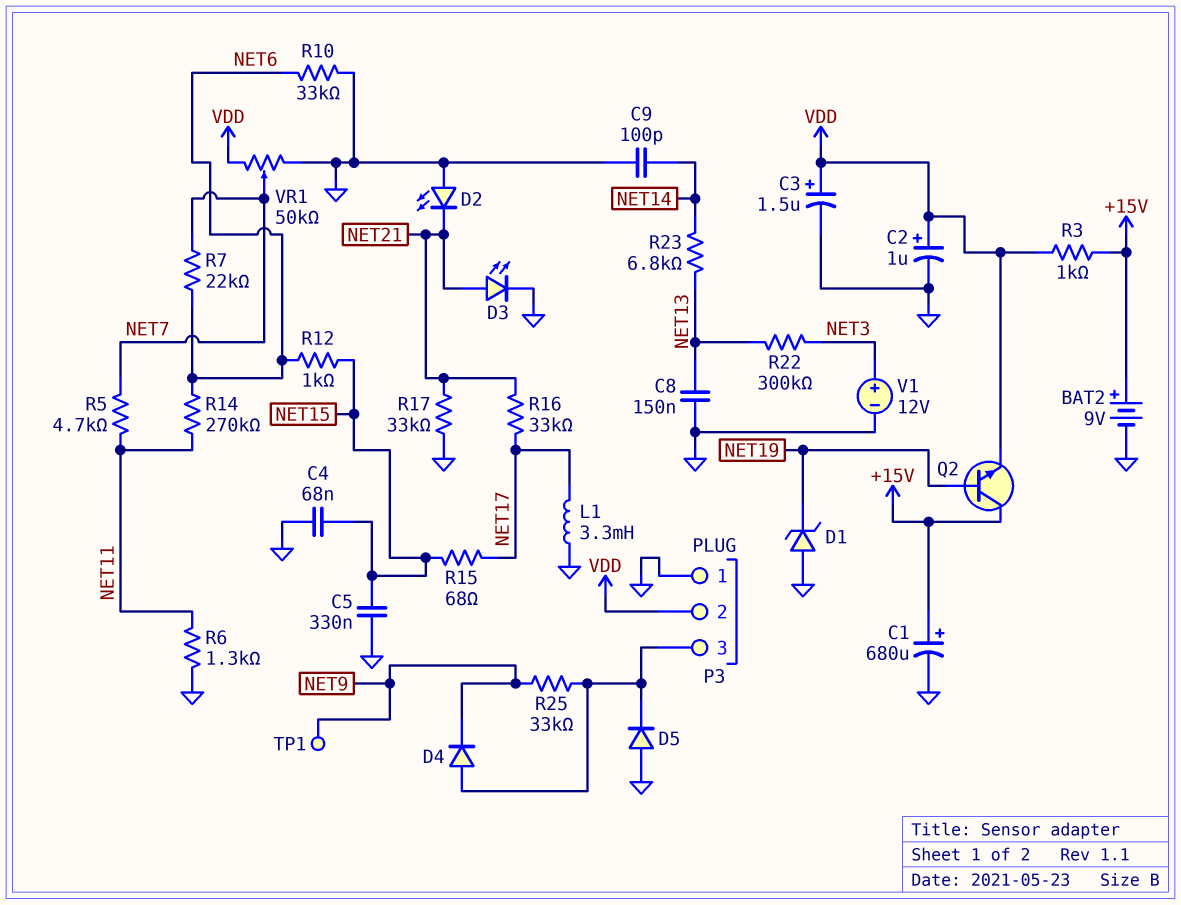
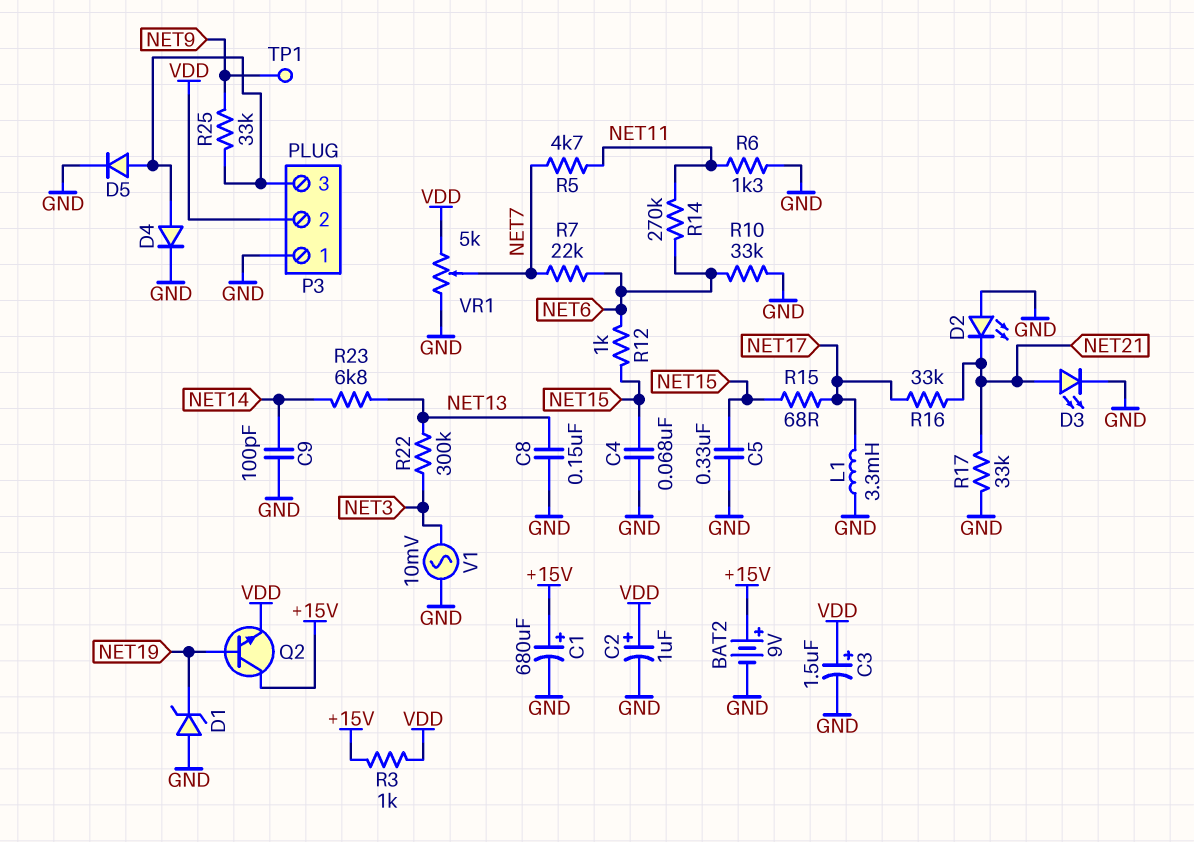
D4: diode (A P3/3, K NET9) -> diode (A P3/3, K GND)
D5: diode (A GND, K P3/3) -> diode (A P3/3, K GND)
V1: 12V (plus NET3, minus GND) -> AC 10mV (GND, NET3)
VR1: 50k (GND, VDD, wiper NET7) -> 5k (GND, VDD, wiper NET7)

